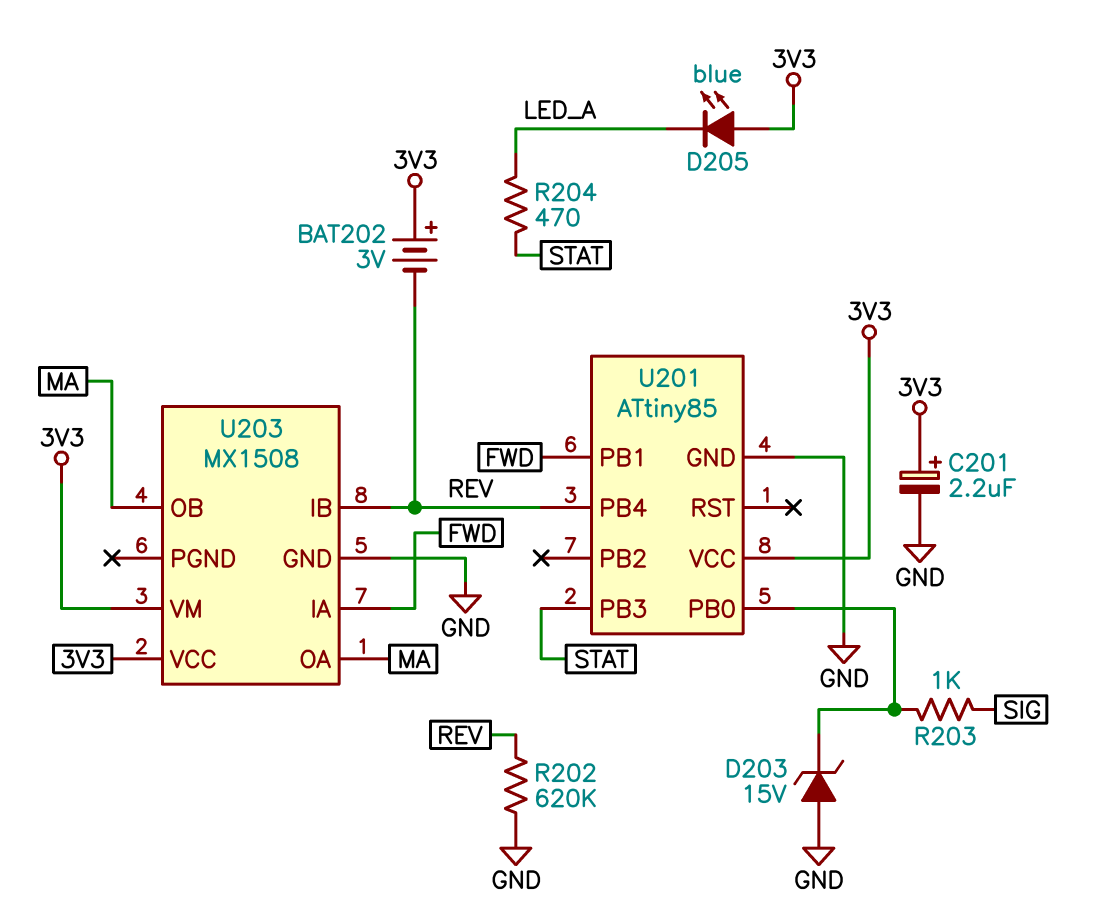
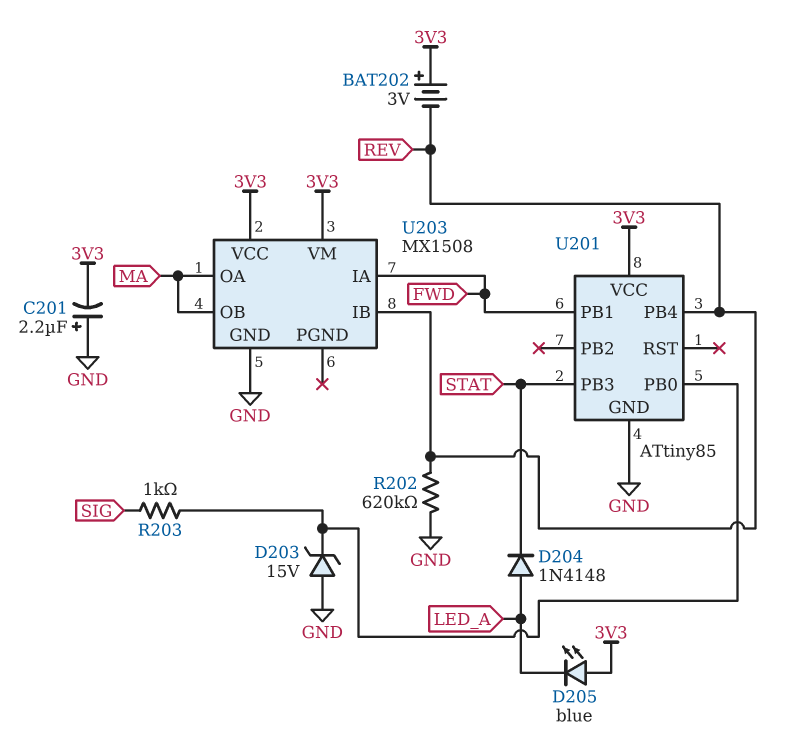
C201: 2.2uF (plus 3V3, minus GND) -> 2.2uF (plus GND, minus 3V3)
D204: none -> diode 1N4148 (A LED_A, K STAT)
R204: 470 (LED_A, STAT) -> none

